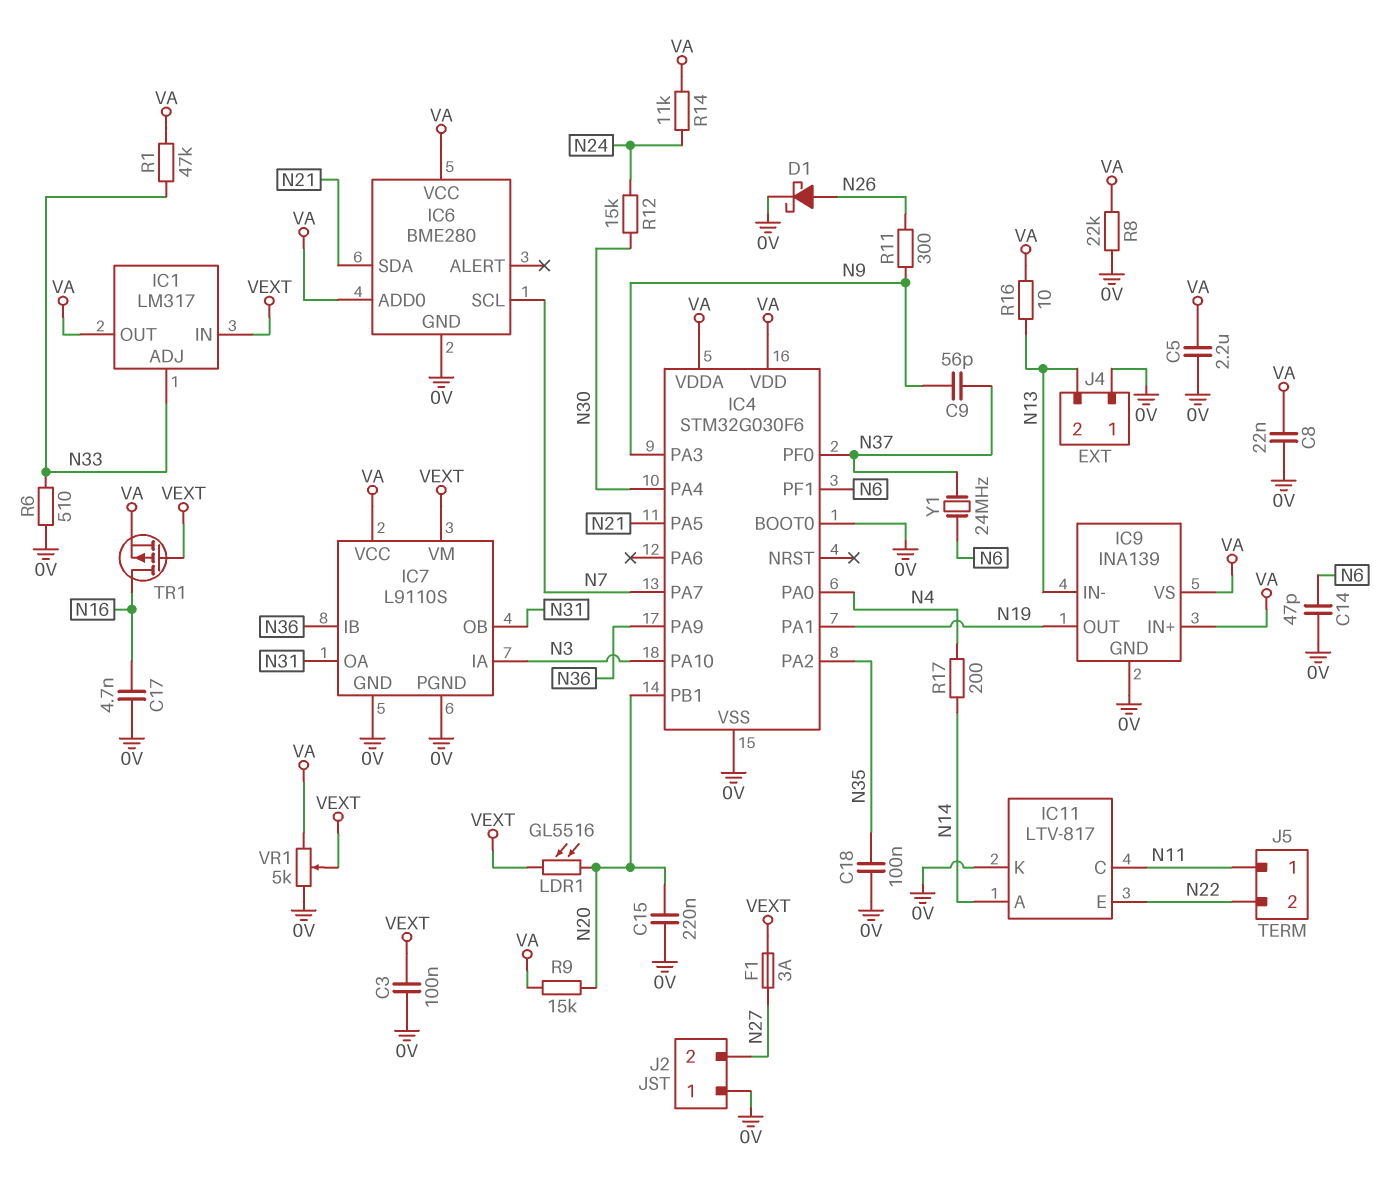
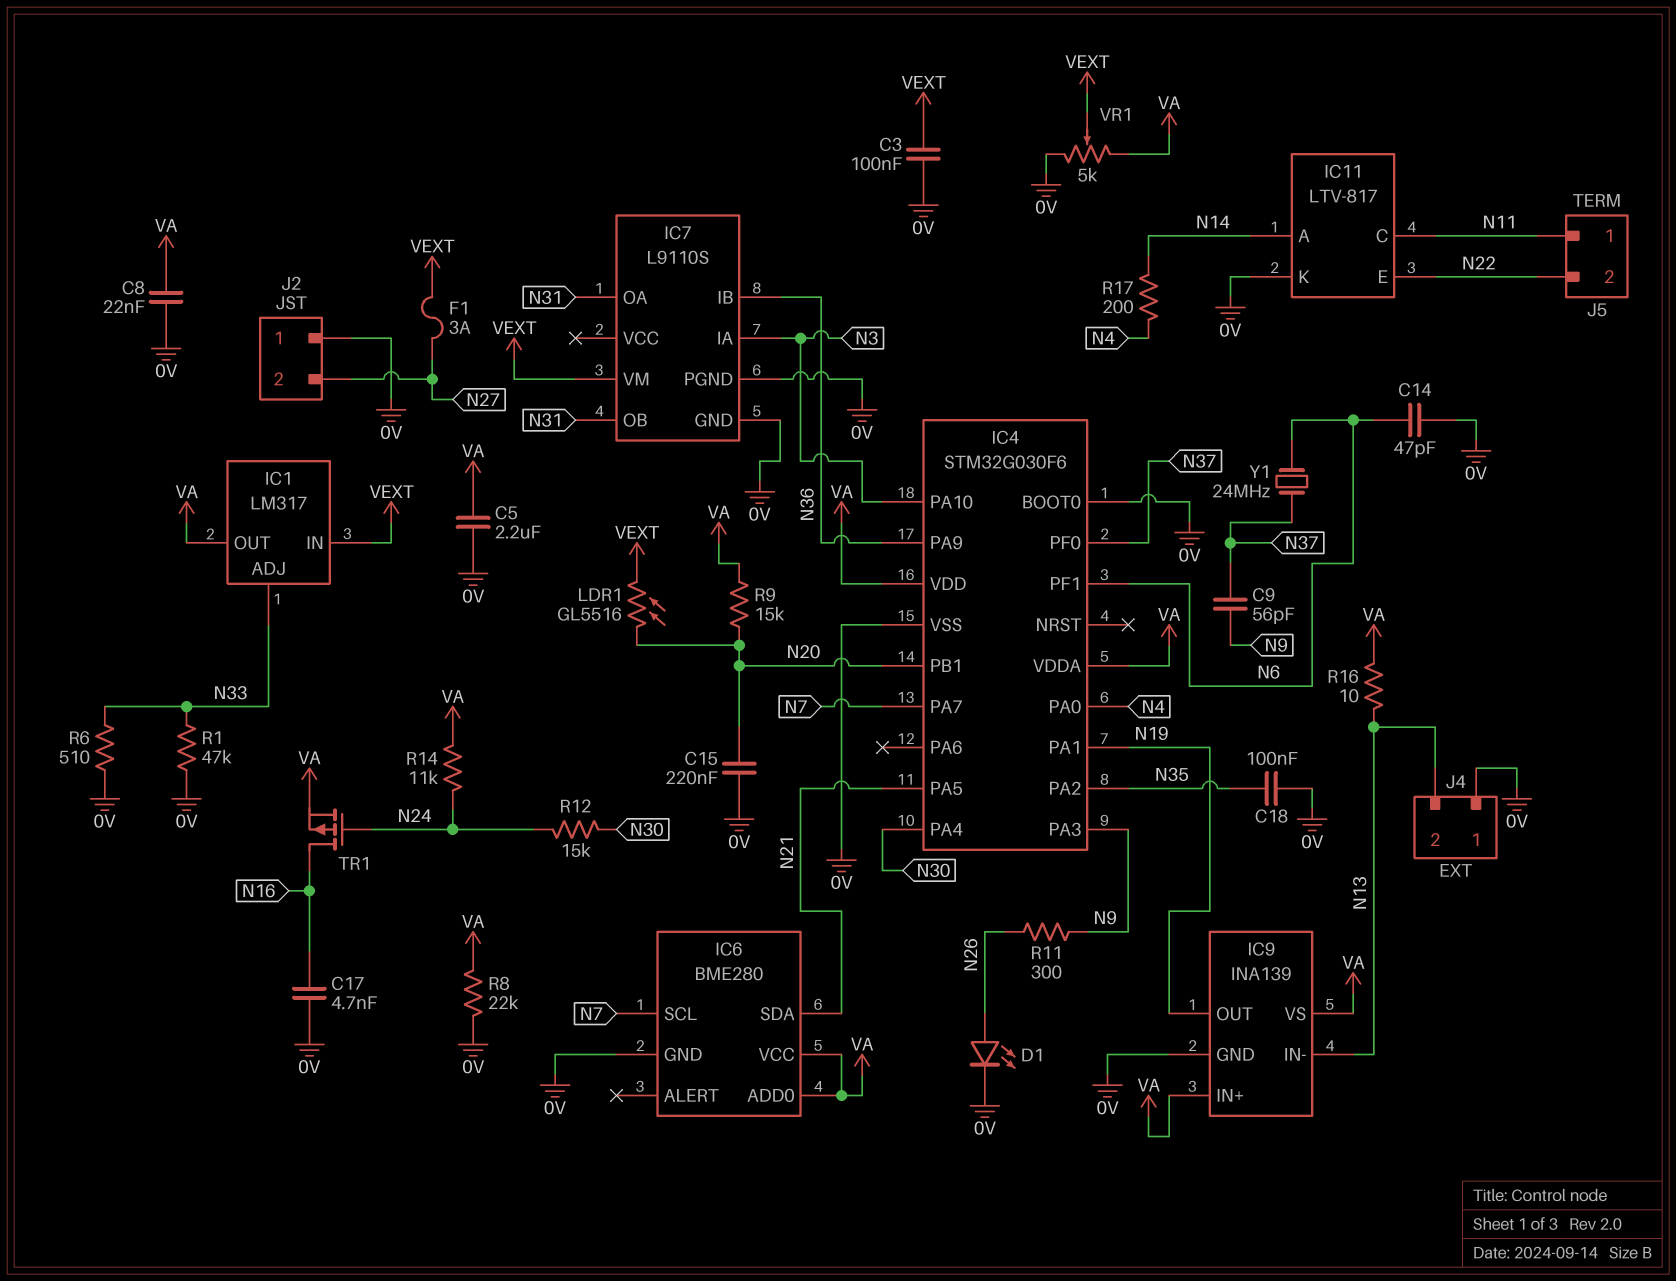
D1: schottky (A N26, K 0V) -> LED (A N26, K 0V)
IC7 pin VCC: VA -> none
R1: 47k (N33, VA) -> 47k (0V, N33)
TR1: PMOS (G VEXT, D N16, S VA) -> PMOS (G N24, D N16, S VA)

